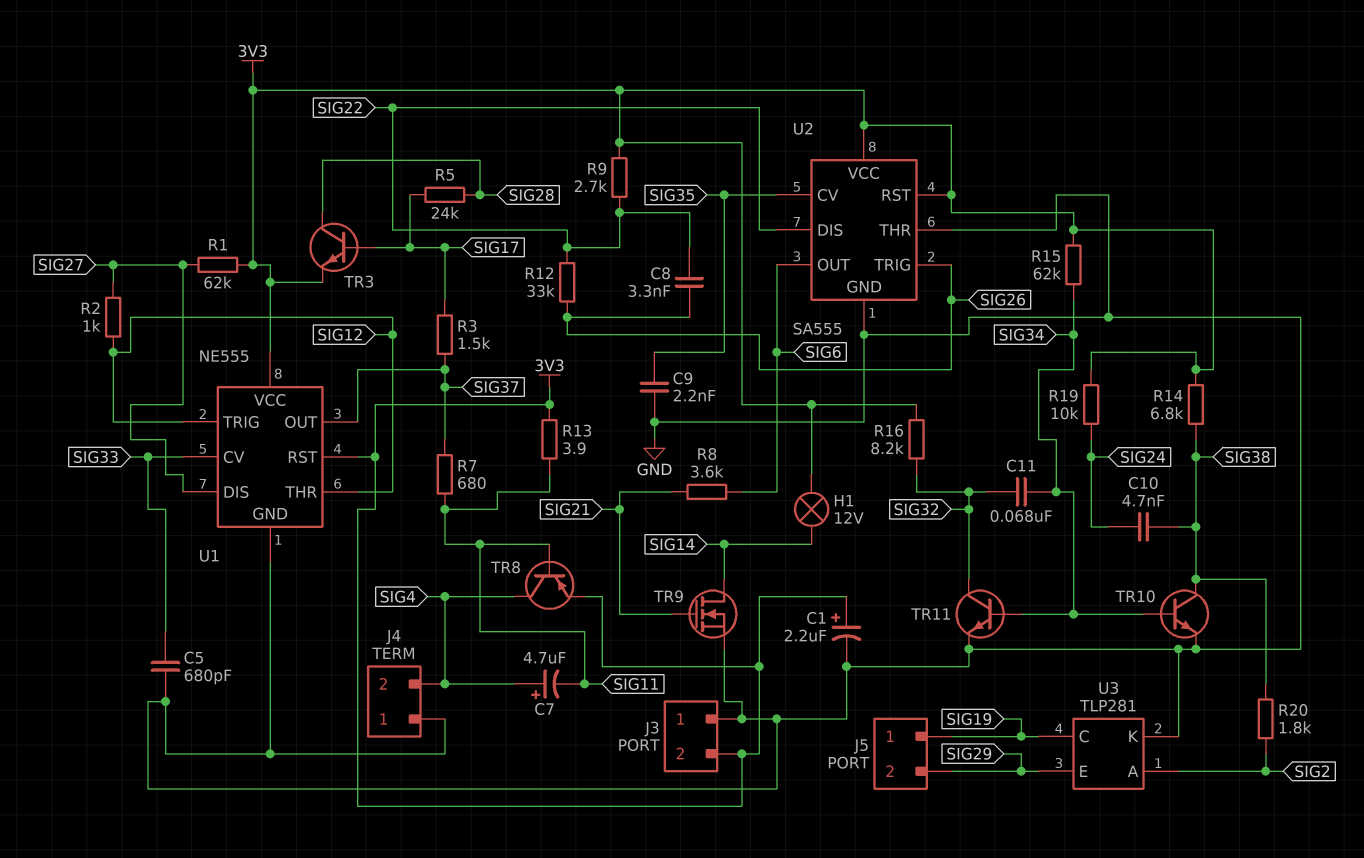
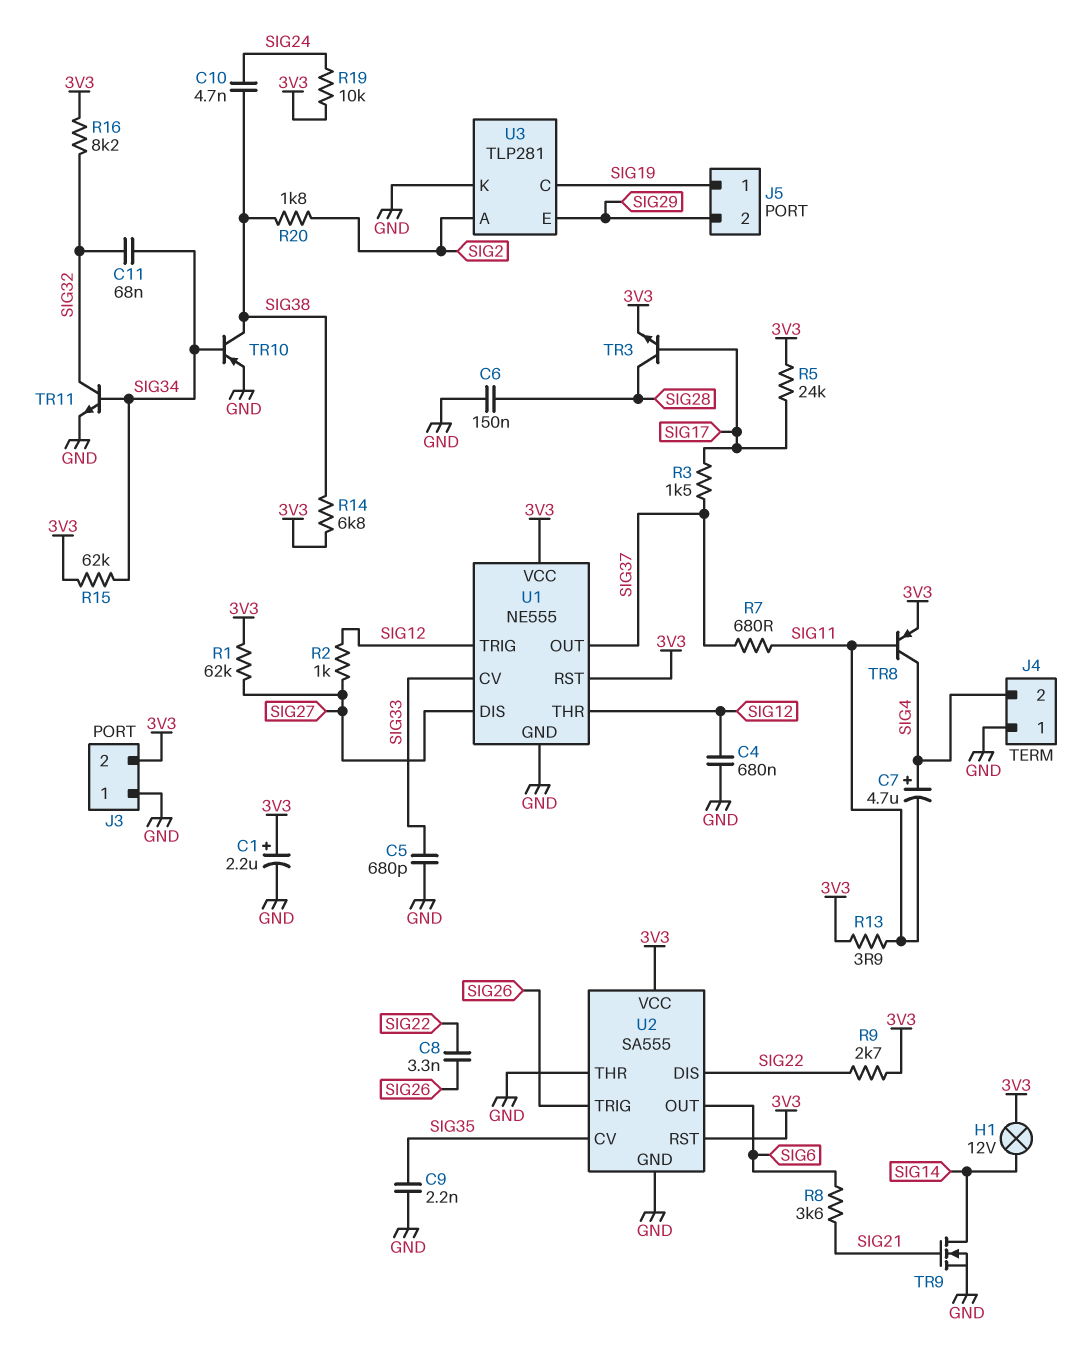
C4: none -> 680nF (GND, SIG12)
C6: none -> 150nF (GND, SIG28)
R5: 24k (SIG17, SIG28) -> 24k (3V3, SIG17)
R12: 33k (SIG22, SIG26) -> none
TR10: NPN (B SIG34, C SIG38, E GND) -> PNP (B SIG34, C SIG38, E GND)

